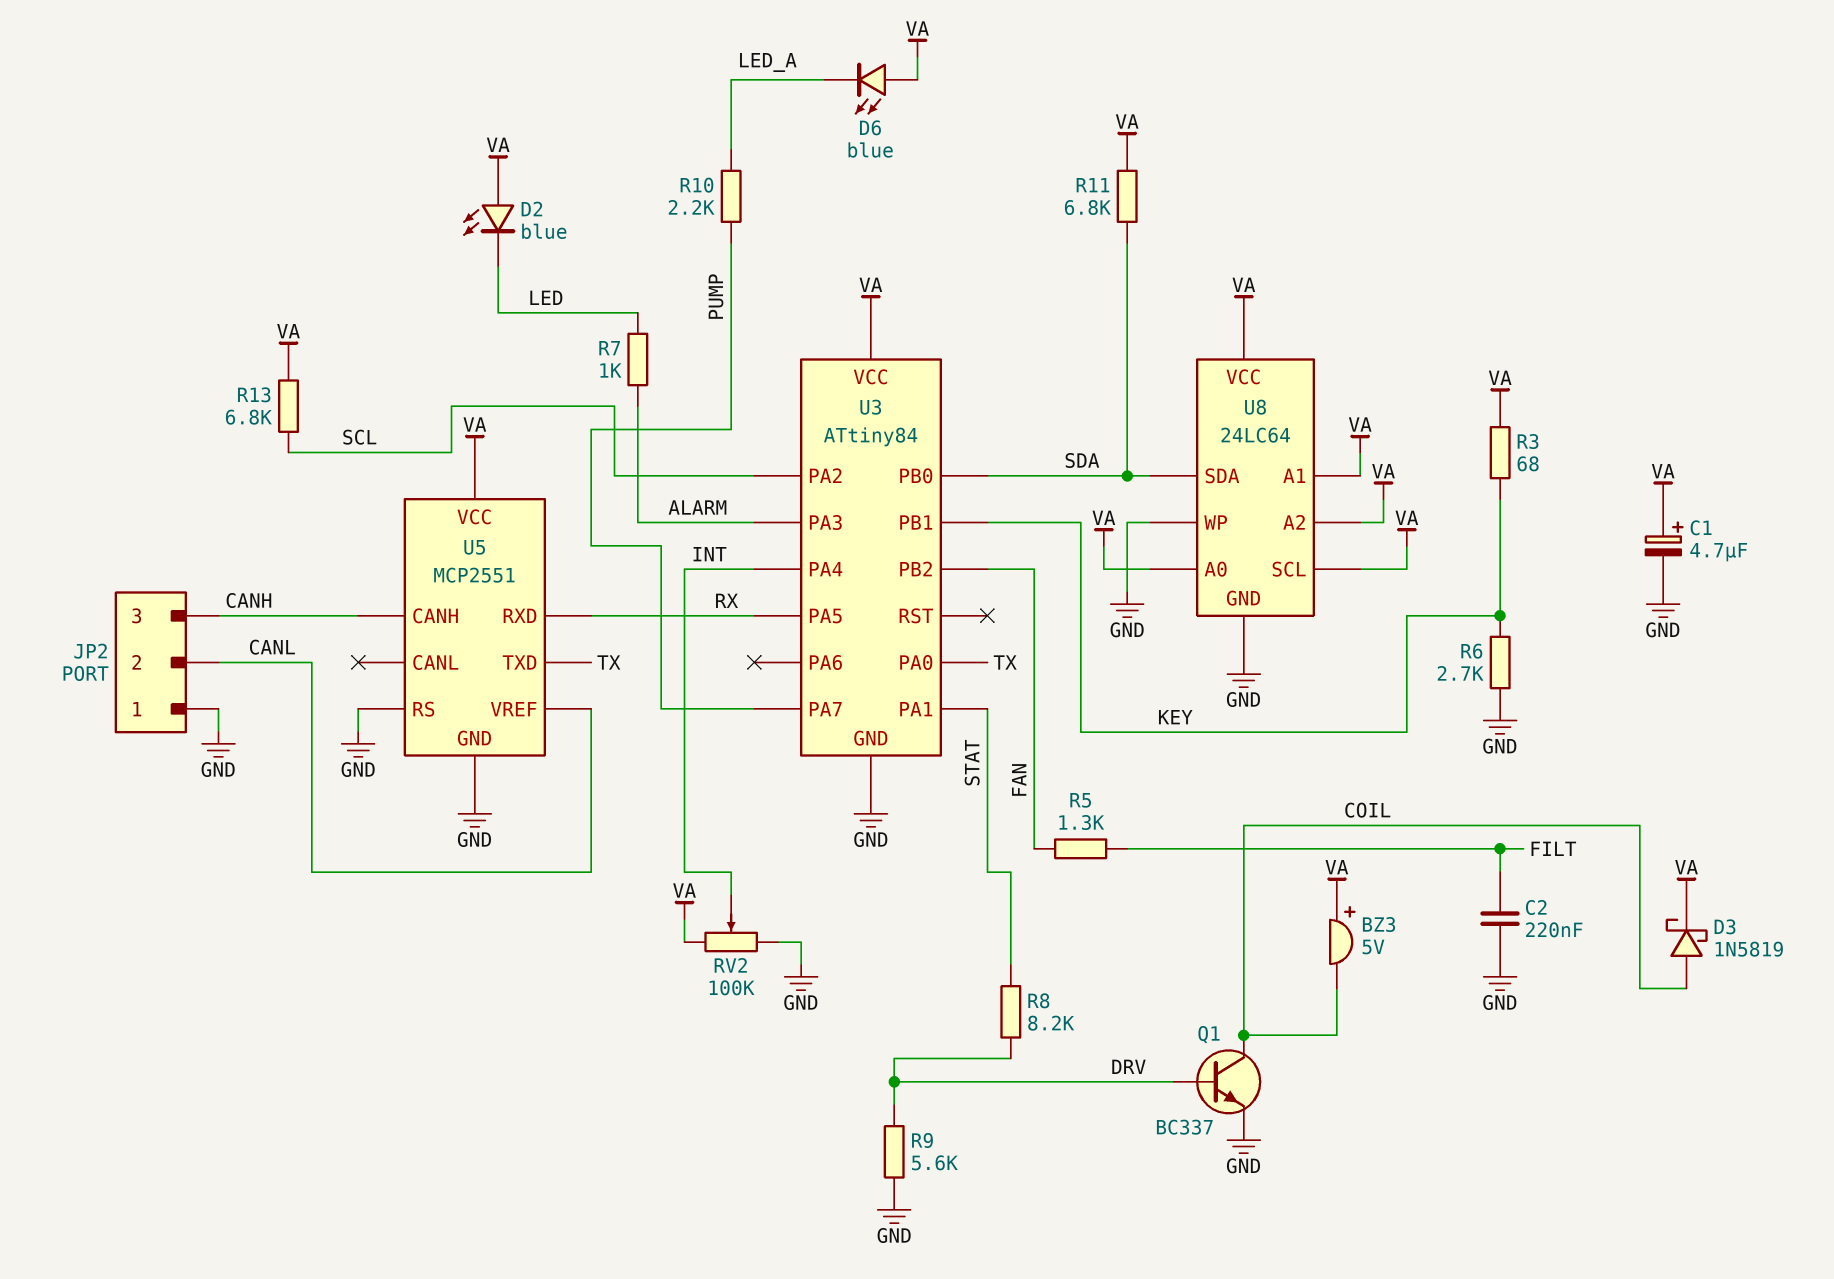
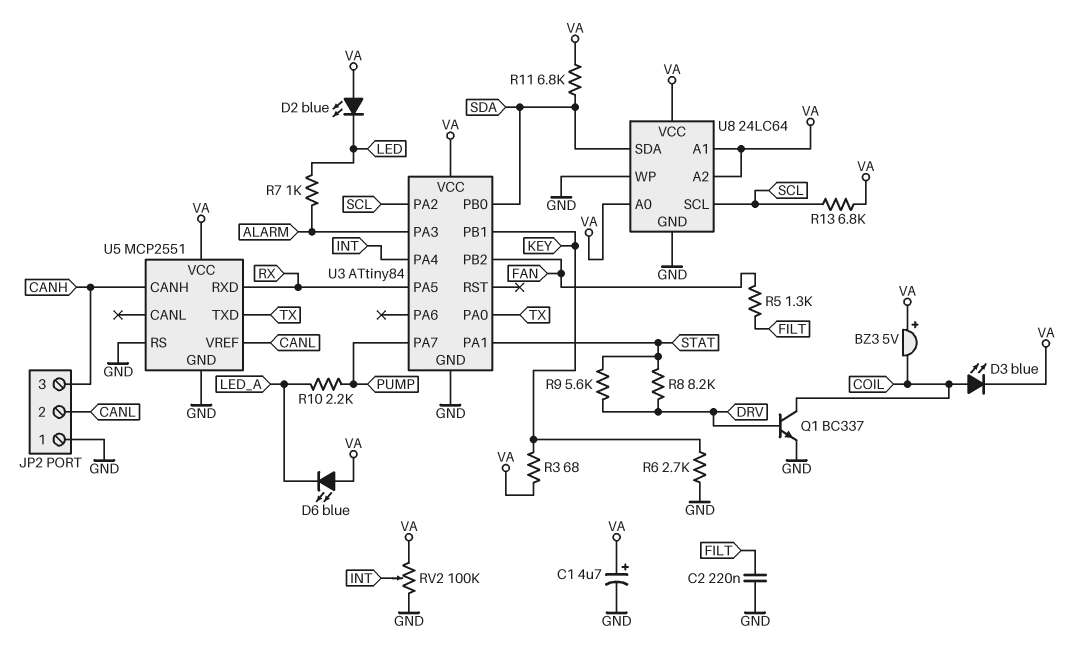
D3: schottky 1N5819 (A COIL, K VA) -> LED blue (A COIL, K VA)
R9: 5.6k (DRV, GND) -> 5.6k (DRV, STAT)
U8 pin SCL: VA -> SCL

